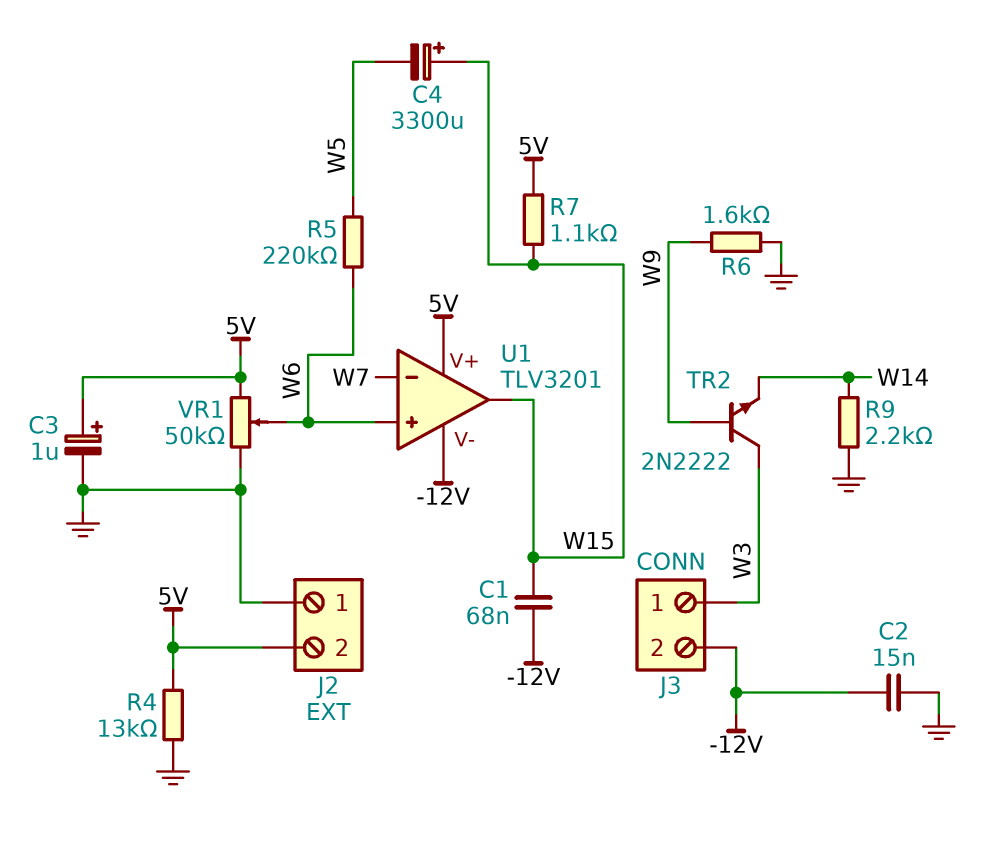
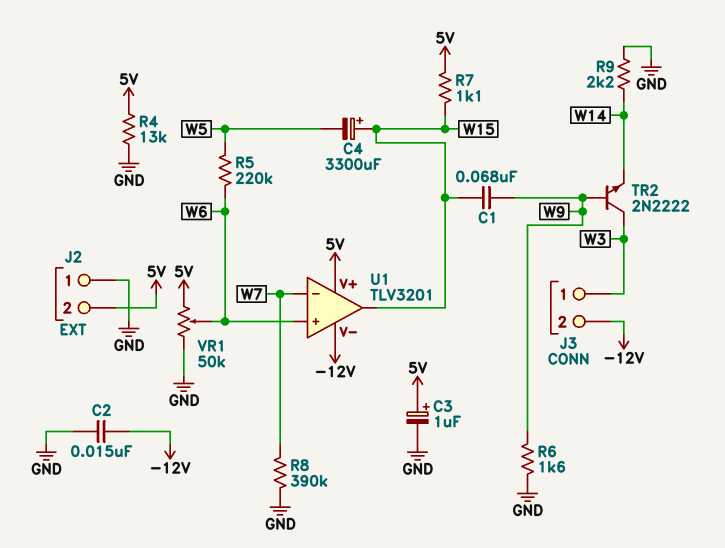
C1: 68nF (-12V, W15) -> 68nF (W9, W15)
R8: none -> 390k (GND, W7)

